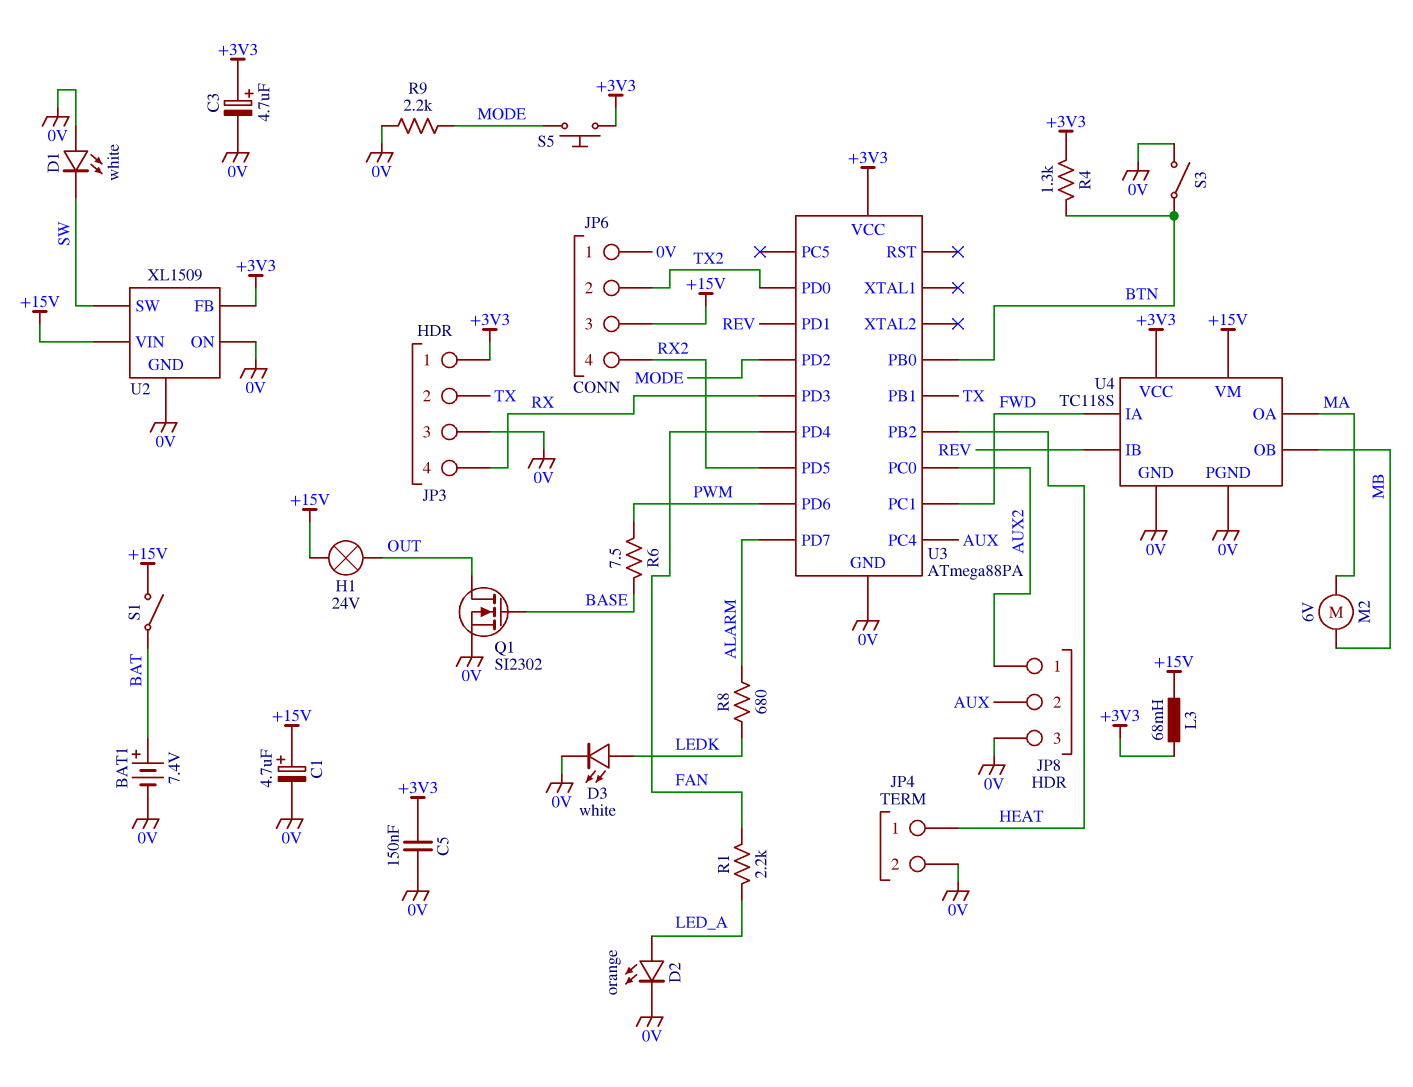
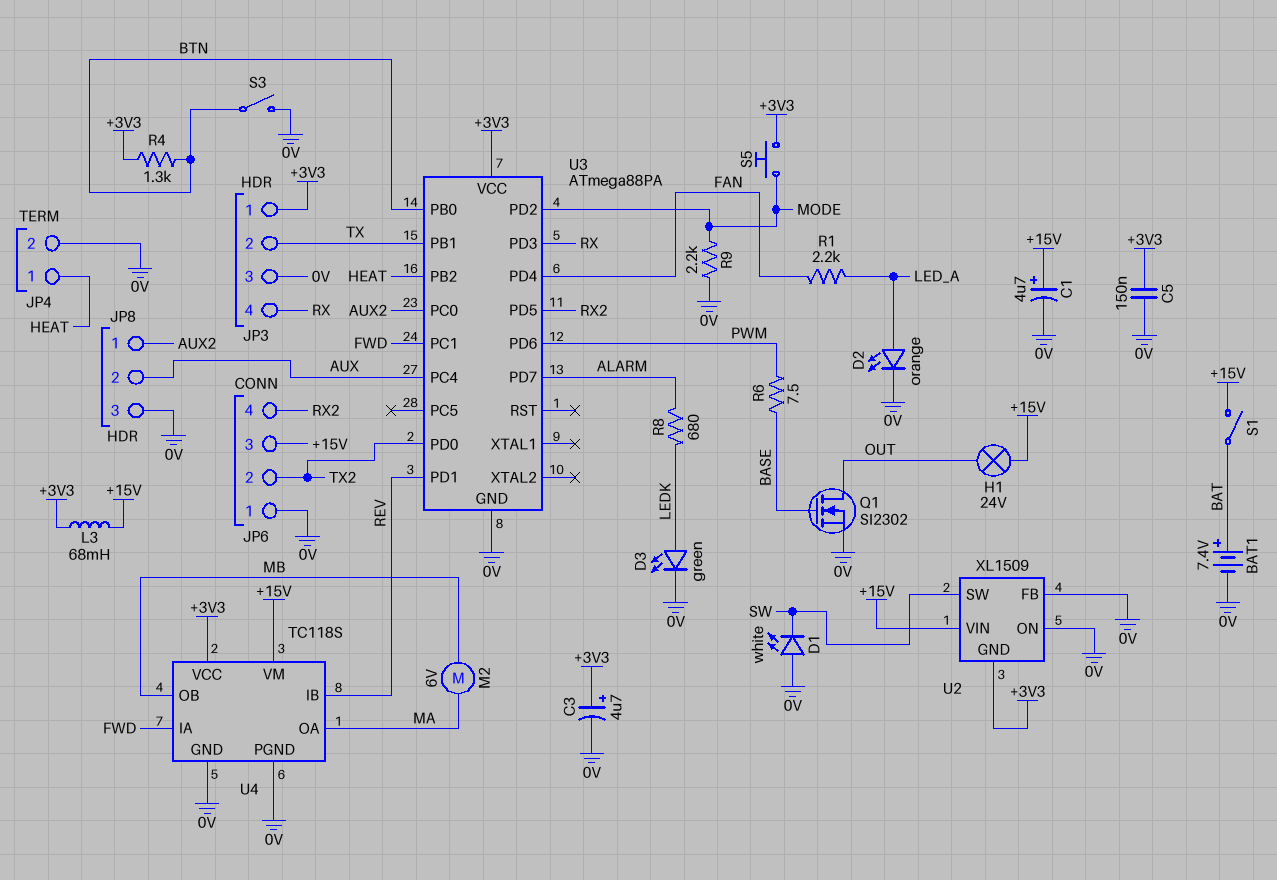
D3: LED white (A LEDK, K 0V) -> LED green (A LEDK, K 0V)
U2 pin FB: +3V3 -> 0V
U2 pin GND: 0V -> +3V3

